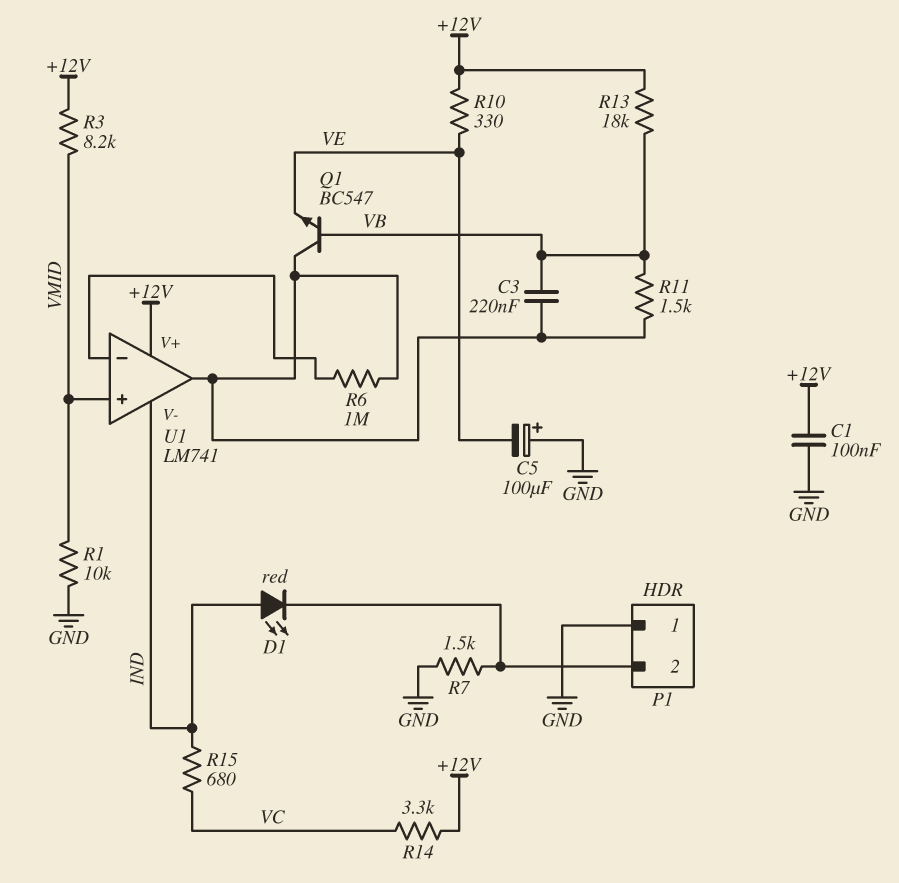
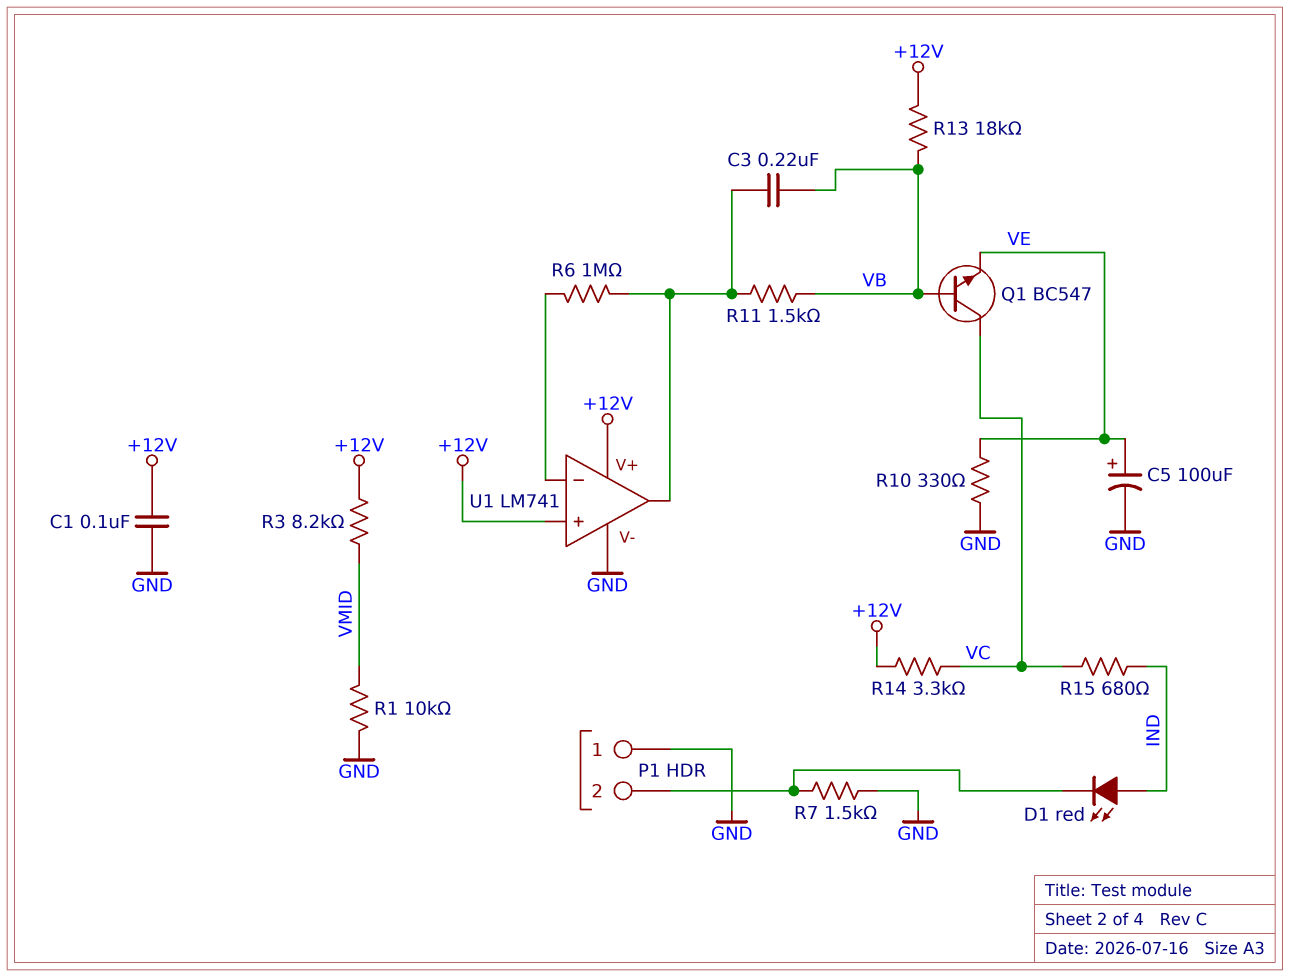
C5: 100uF (plus GND, minus VE) -> 100uF (plus VE, minus GND)
Q1: NPN BC547 (B VB, C U1/out, E VE) -> NPN BC547 (B VB, C VC, E VE)
R10: 330 (+12V, VE) -> 330 (GND, VE)
U1 pin V-: IND -> GND
U1 pin in+: VMID -> +12V

